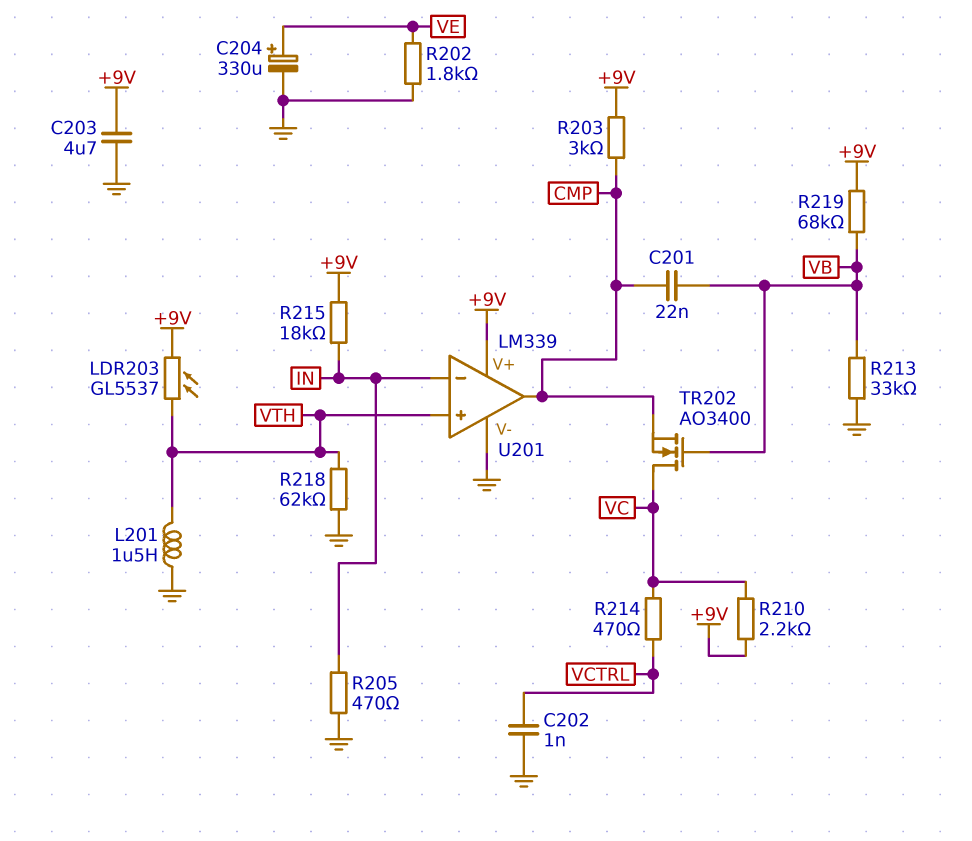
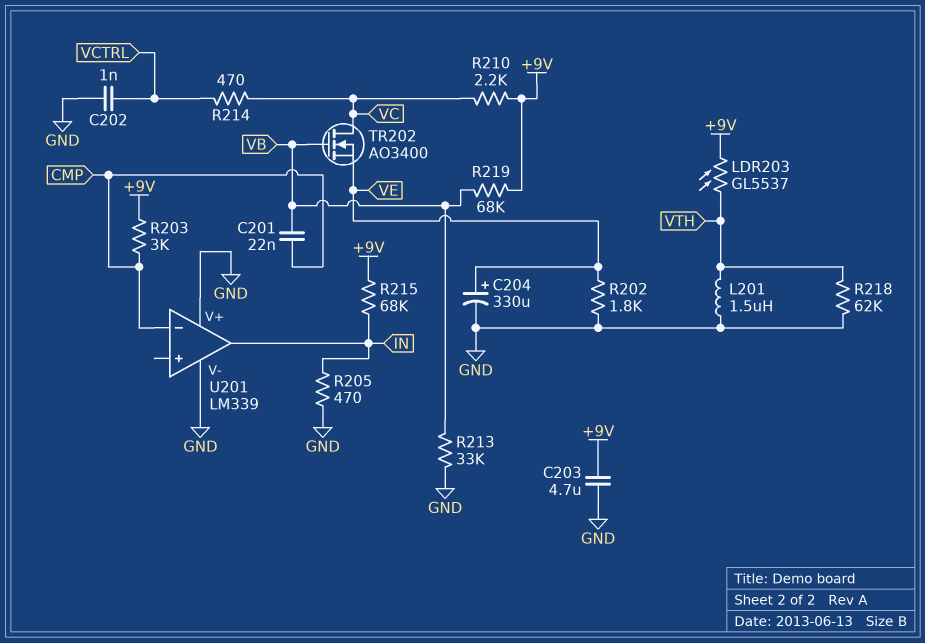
R215: 18k (+9V, IN) -> 68k (+9V, IN)
TR202: NMOS AO3400 (G VB, D VC, S CMP) -> NMOS AO3400 (G VB, D VC, S VE)
U201 pin V+: +9V -> GND
U201 pin in+: VTH -> none
U201 pin in-: IN -> CMP
U201 pin out: CMP -> IN

